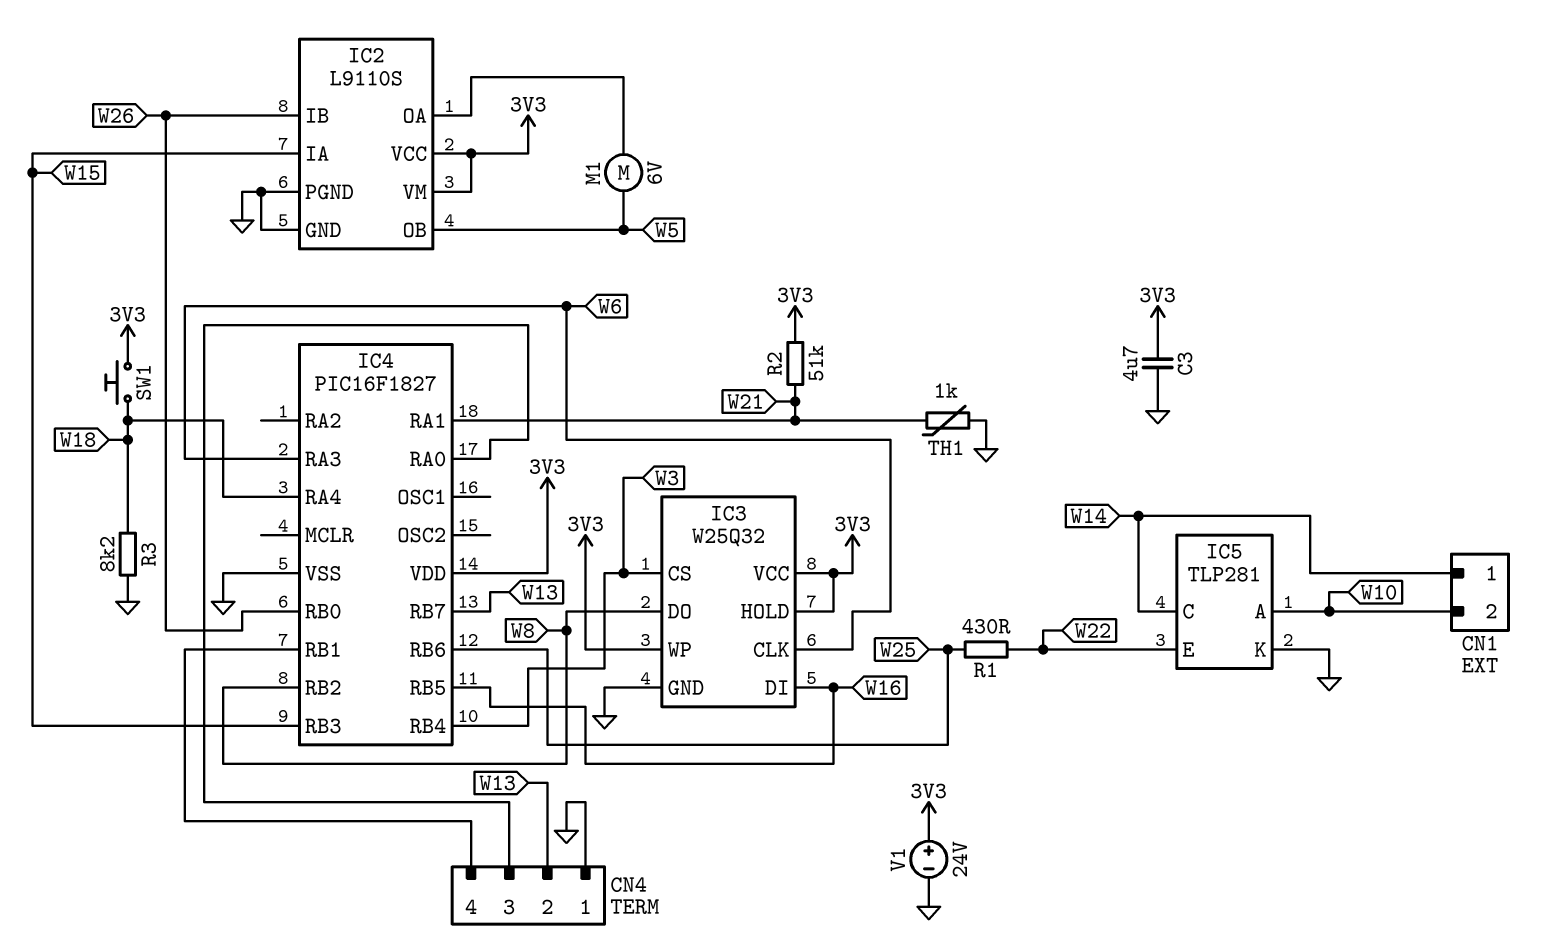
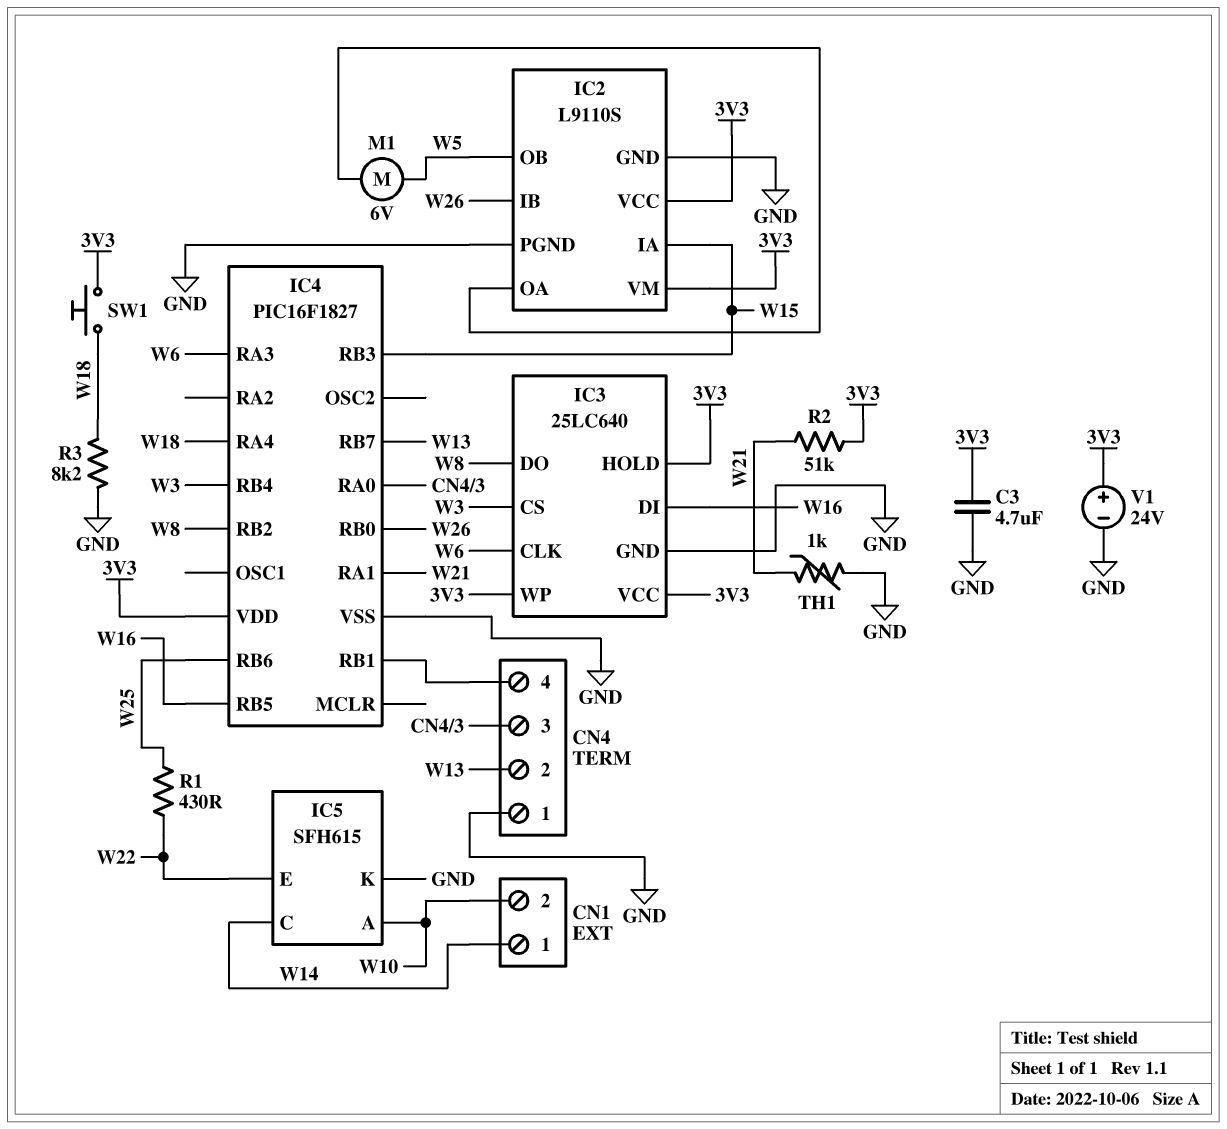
IC3: W25Q32 -> 25LC640
IC5: TLP281 -> SFH615

